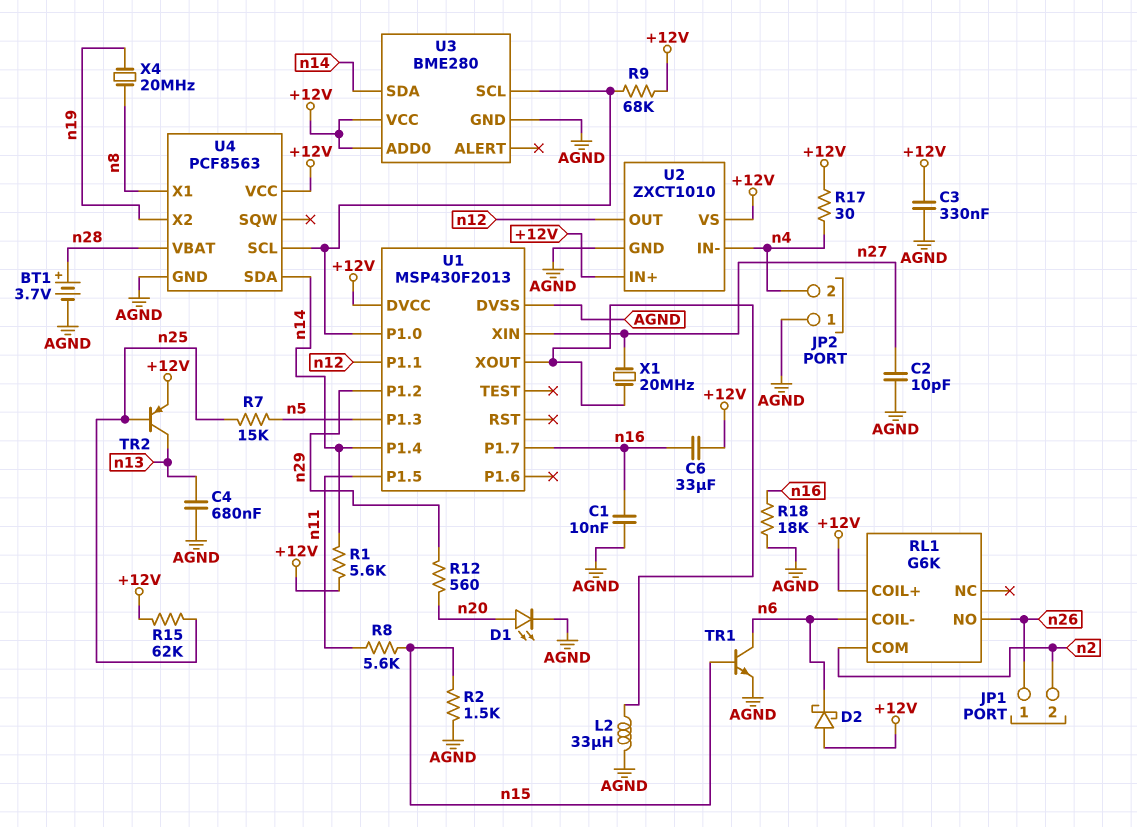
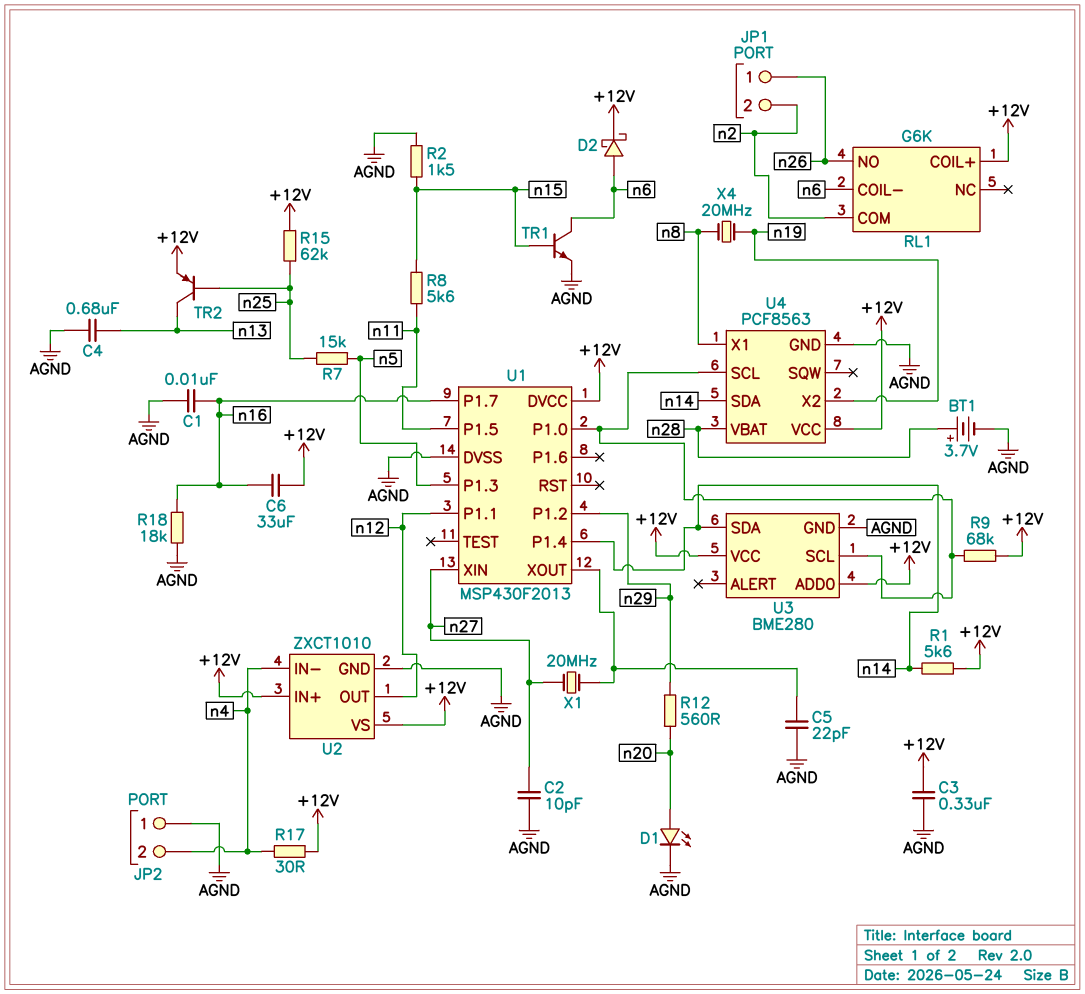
C5: none -> 22pF (AGND, U1/XOUT)
D2: schottky (A +12V, K n6) -> schottky (A n6, K +12V)
L2: 33uH (AGND, U1/XOUT) -> none

